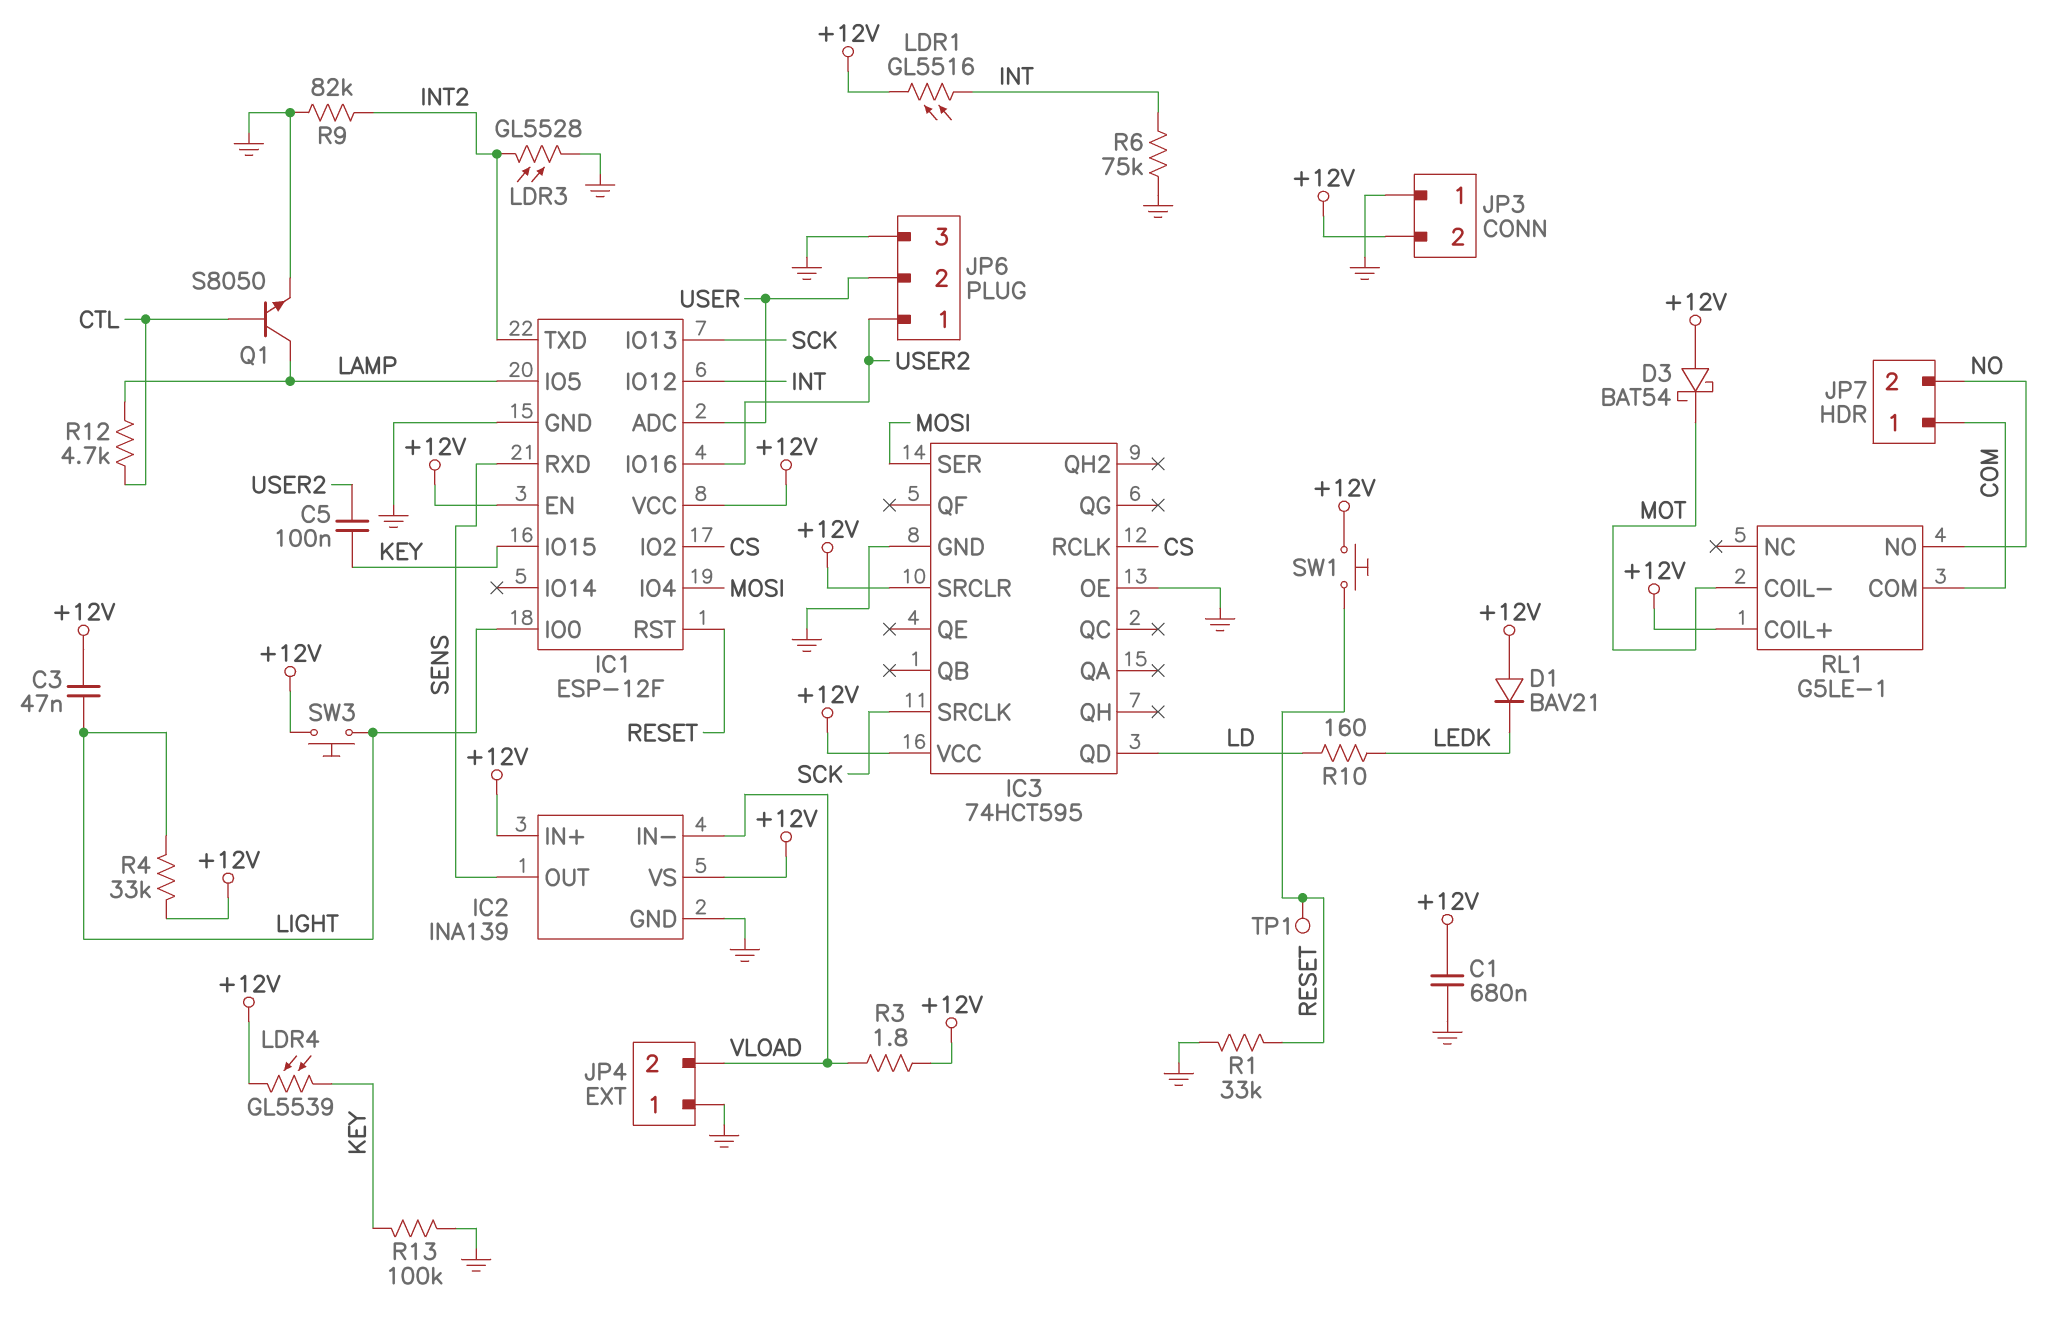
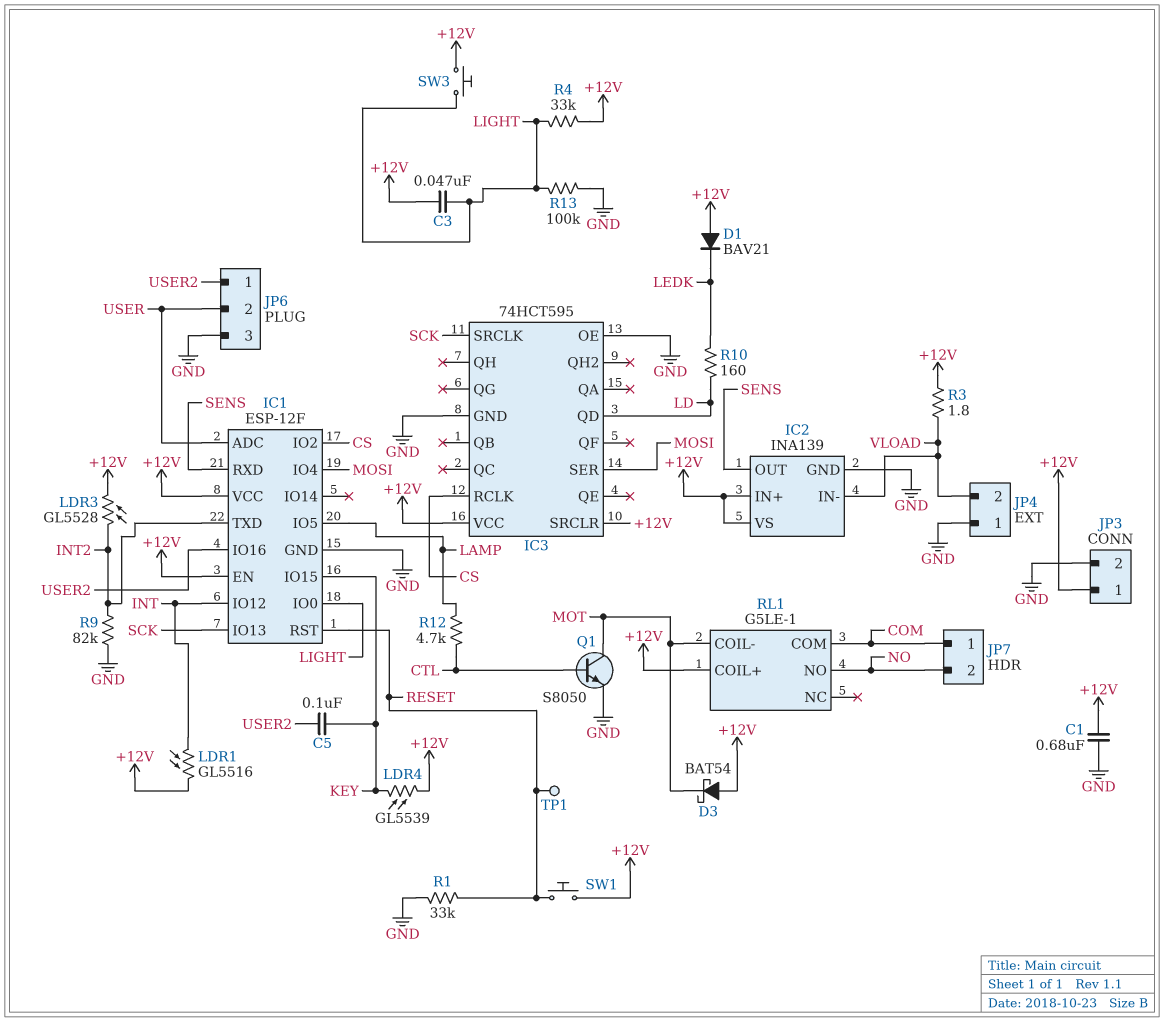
JP3 pin 1: GND -> +12V
JP3 pin 2: +12V -> GND
LDR3: GL5528 (GND, INT2) -> GL5528 (+12V, INT2)
Q1: NPN S8050 (B CTL, C LAMP, E GND) -> NPN S8050 (B CTL, C MOT, E GND)
R6: 75k (GND, INT) -> none
R13: 100k (GND, KEY) -> 100k (GND, LIGHT)

